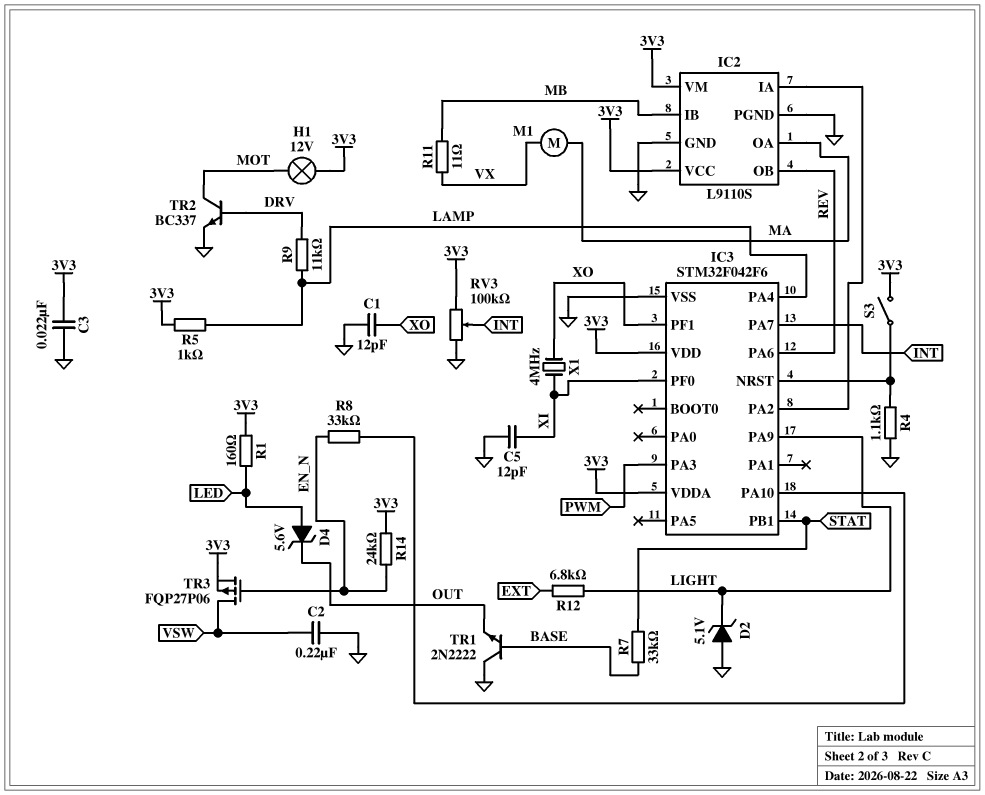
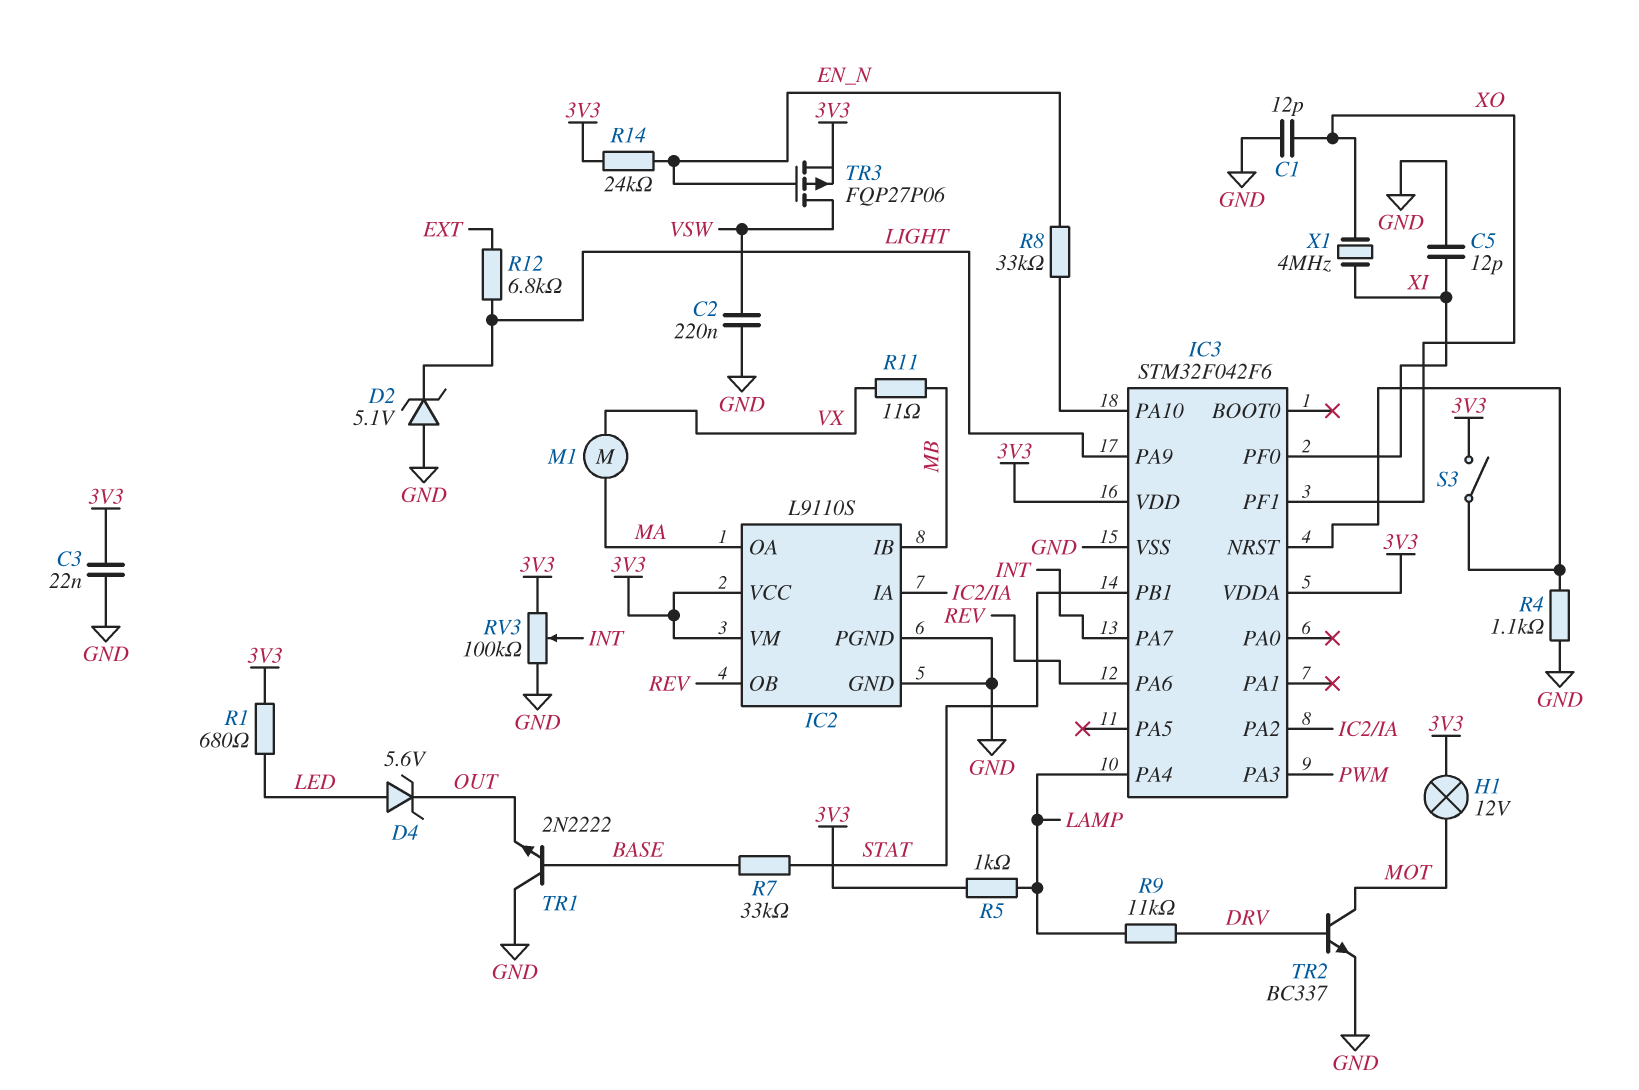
R1: 160 (3V3, LED) -> 680 (3V3, LED)

